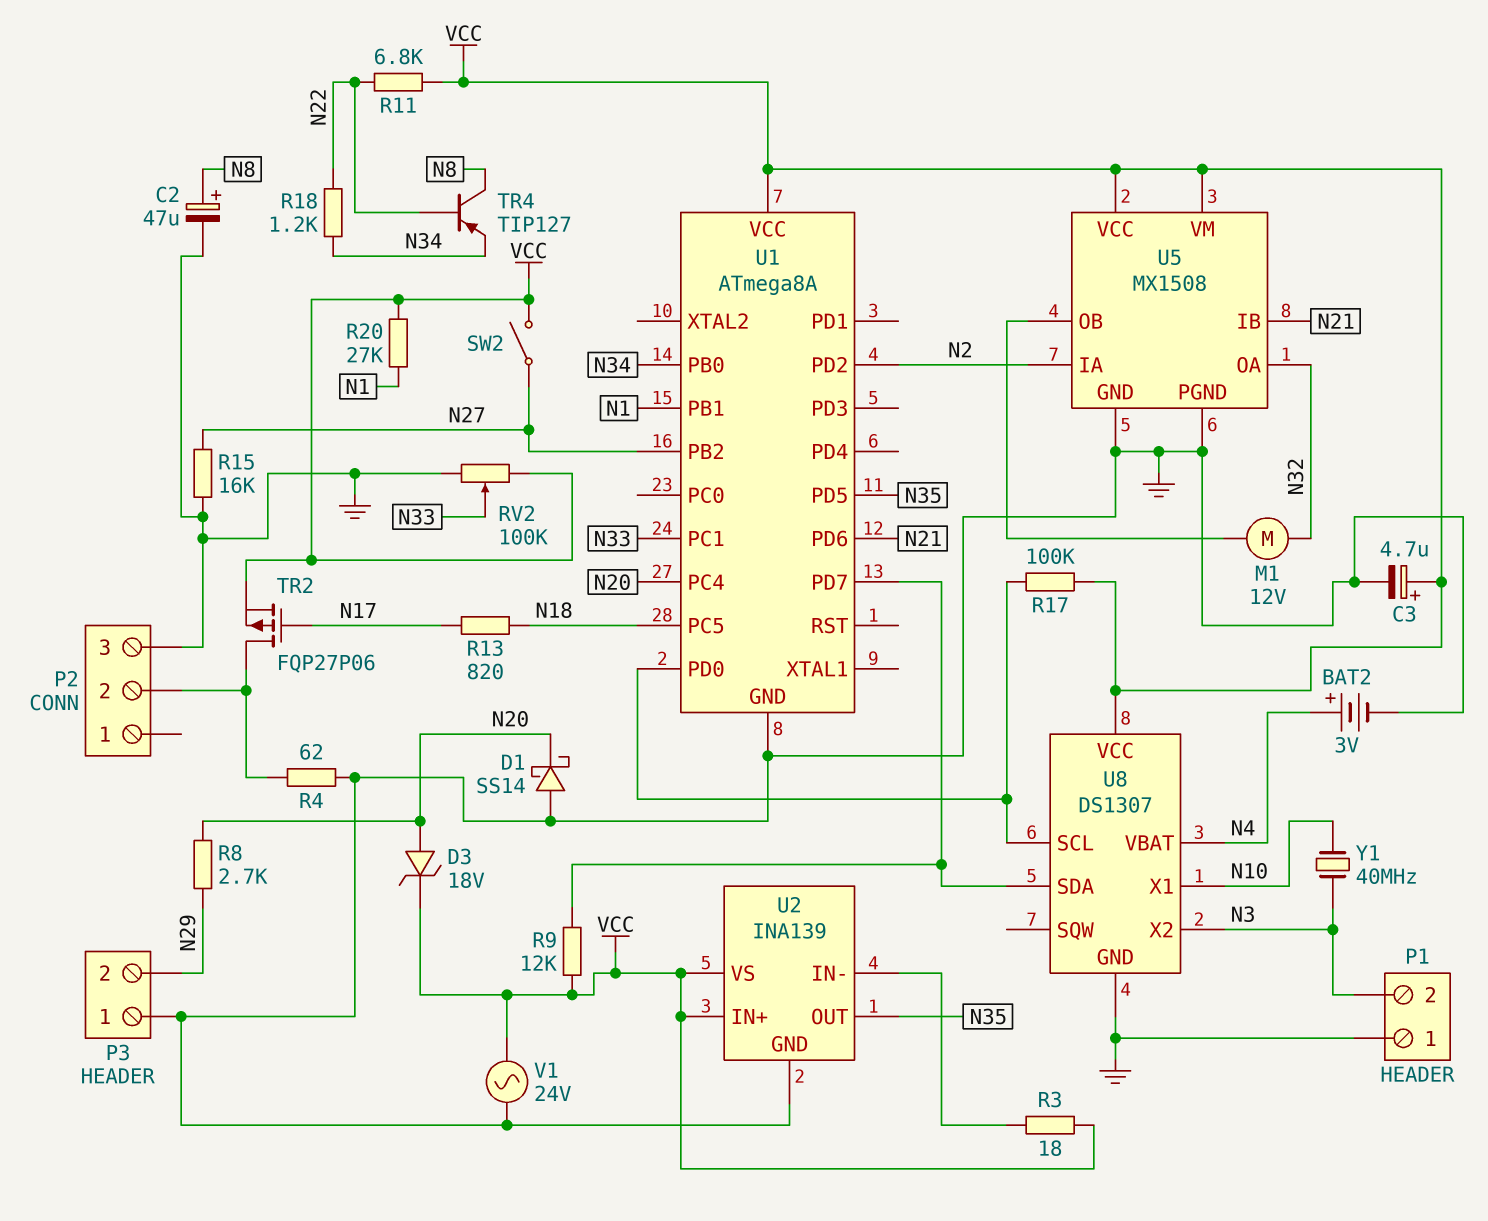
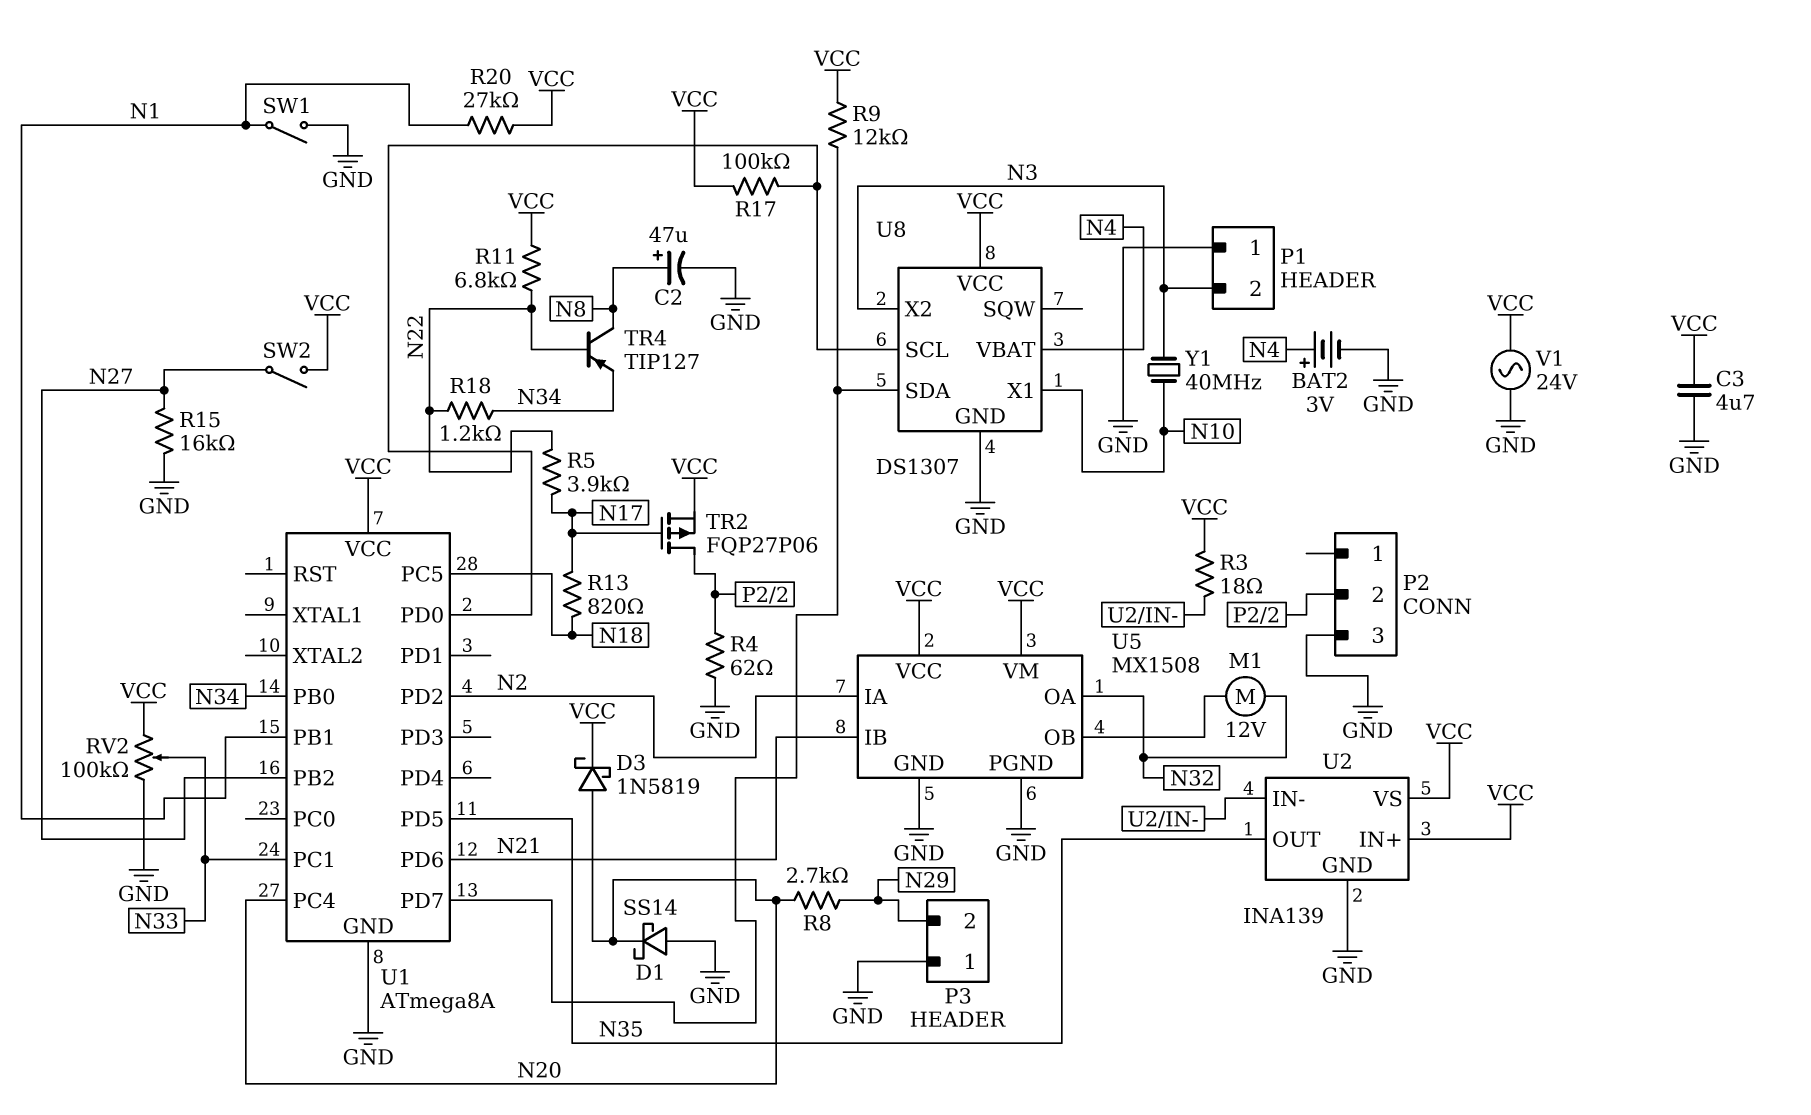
C3: 4.7uF (plus VCC, minus GND) -> 4.7uF (GND, VCC)
D3: zener 18V (A N20, K VCC) -> schottky 1N5819 (A N20, K VCC)
R5: none -> 3.9k (N17, N22)
SW1: none -> switch (GND, N1)

